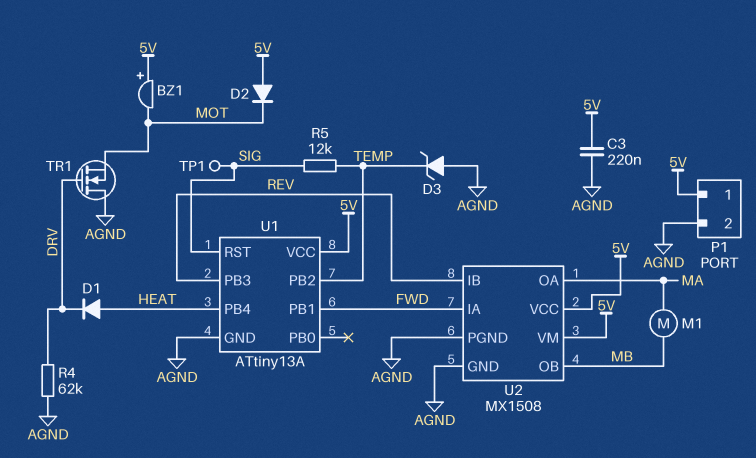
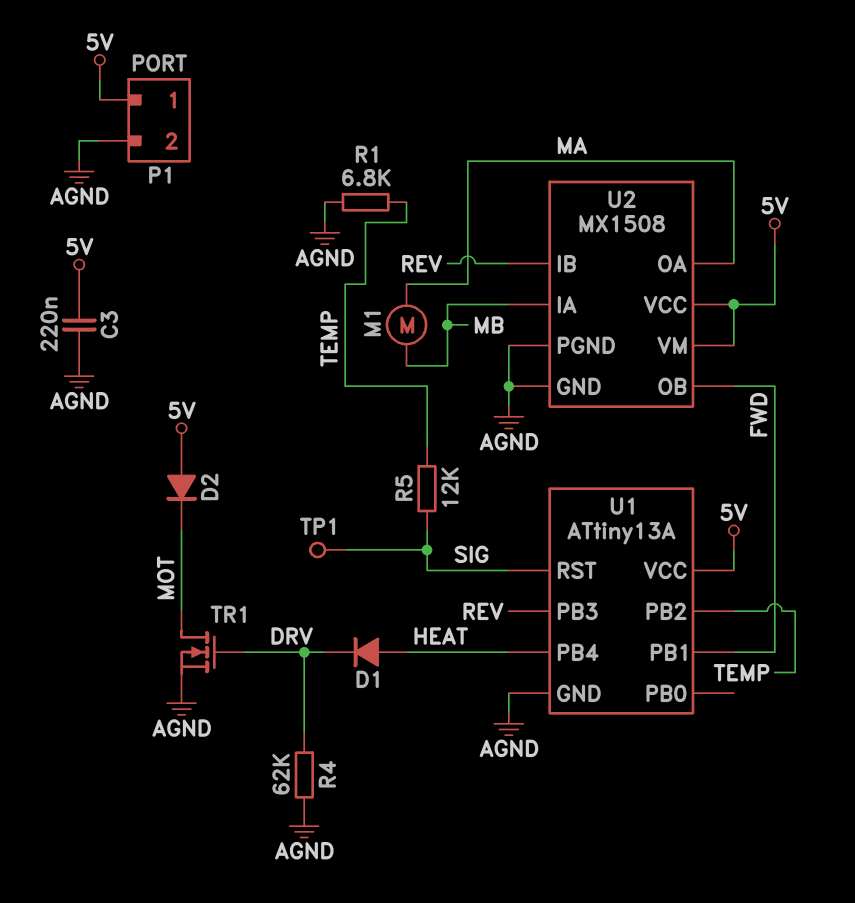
BZ1: buzzer (plus 5V, minus MOT) -> none
D3: zener (A AGND, K TEMP) -> none
R1: none -> 6.8k (AGND, TEMP)
TR1: NMOS (G DRV, D AGND, S MOT) -> NMOS (G DRV, D MOT, S AGND)
U2 pin IA: FWD -> MB
U2 pin OB: MB -> FWD

